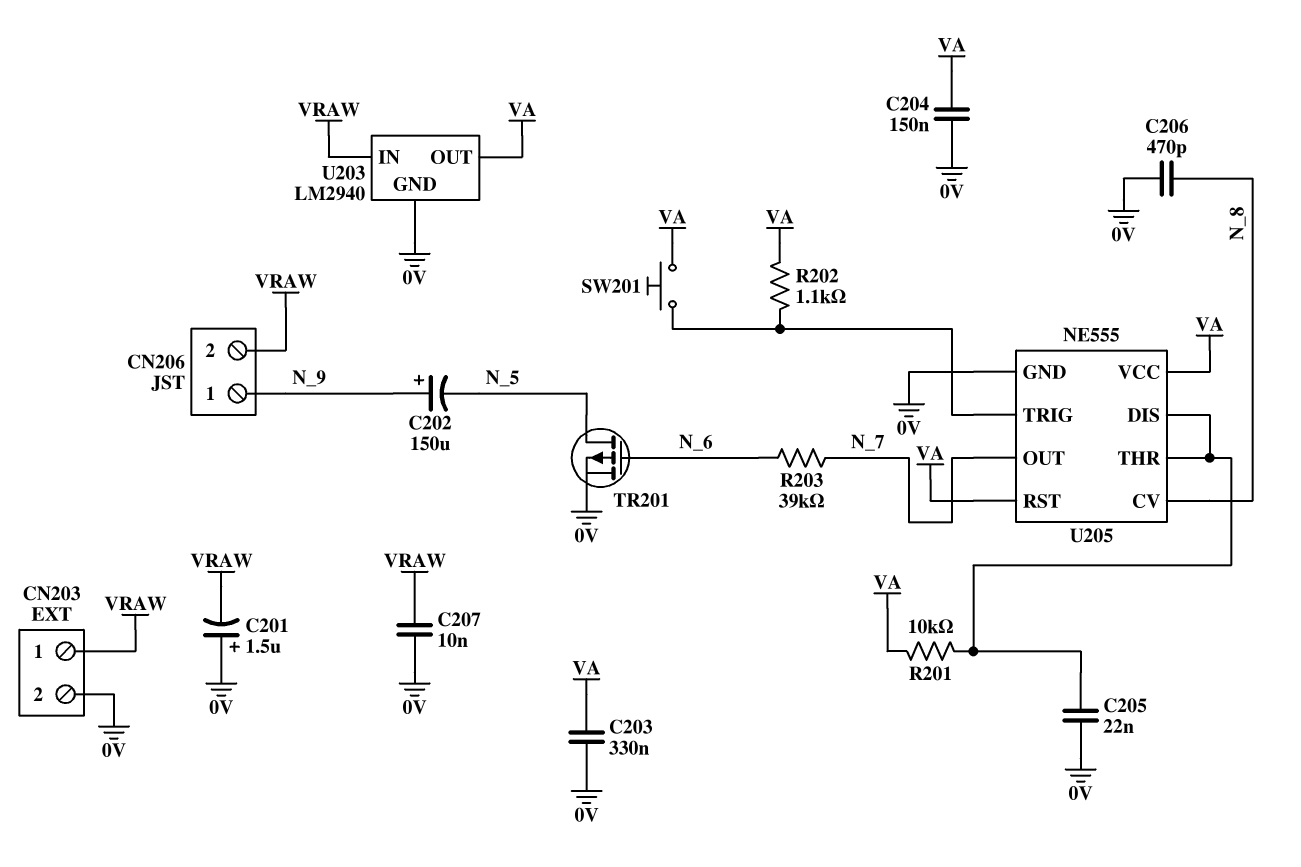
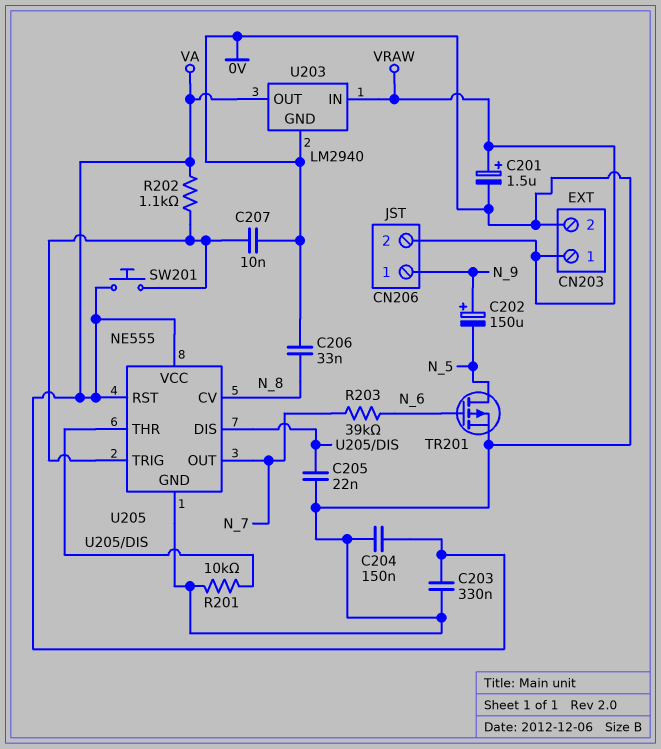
C201: 1.5uF (plus 0V, minus VRAW) -> 1.5uF (plus VRAW, minus 0V)
C206: 470pF (0V, N_8) -> 33nF (0V, N_8)
C207: 10nF (0V, VRAW) -> 10nF (0V, U205/TRIG)
R201: 10k (U205/DIS, VA) -> 10k (0V, U205/DIS)

